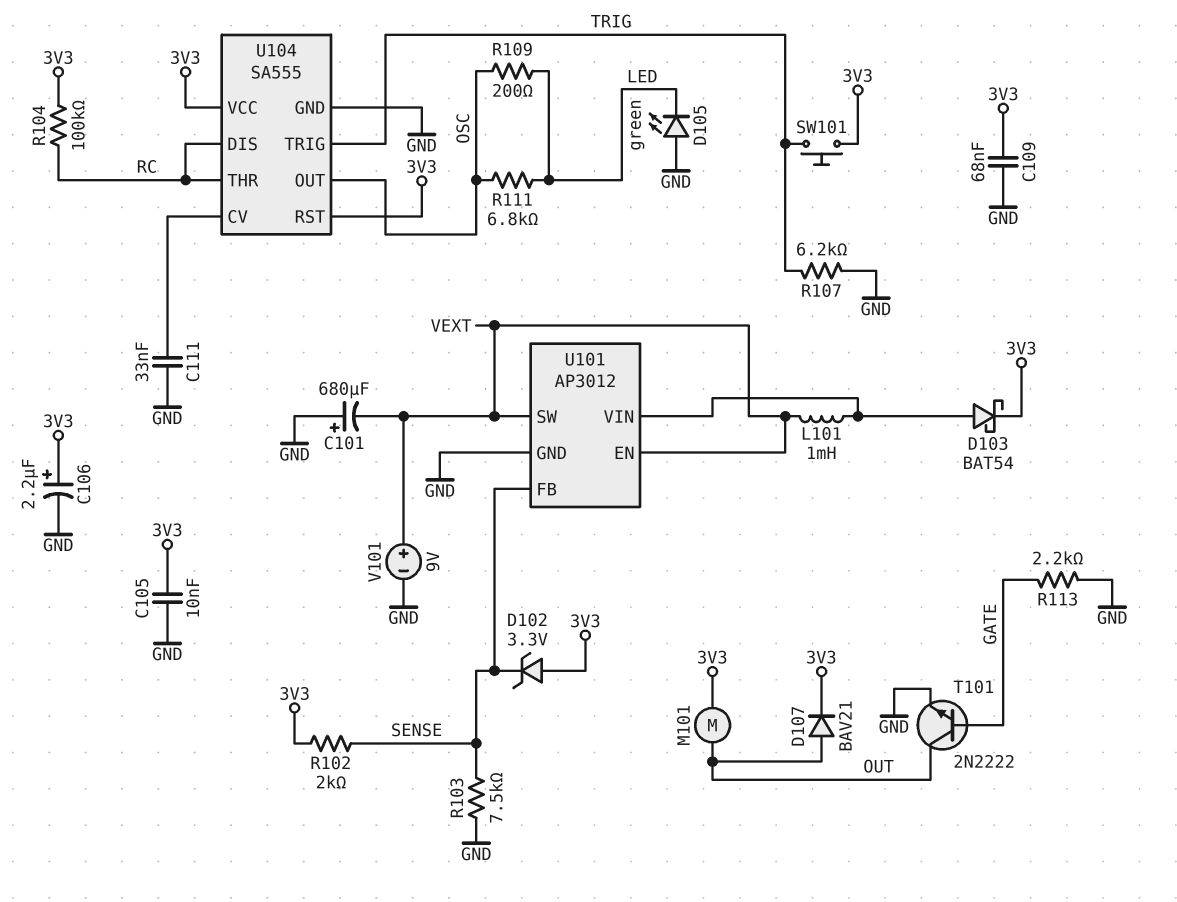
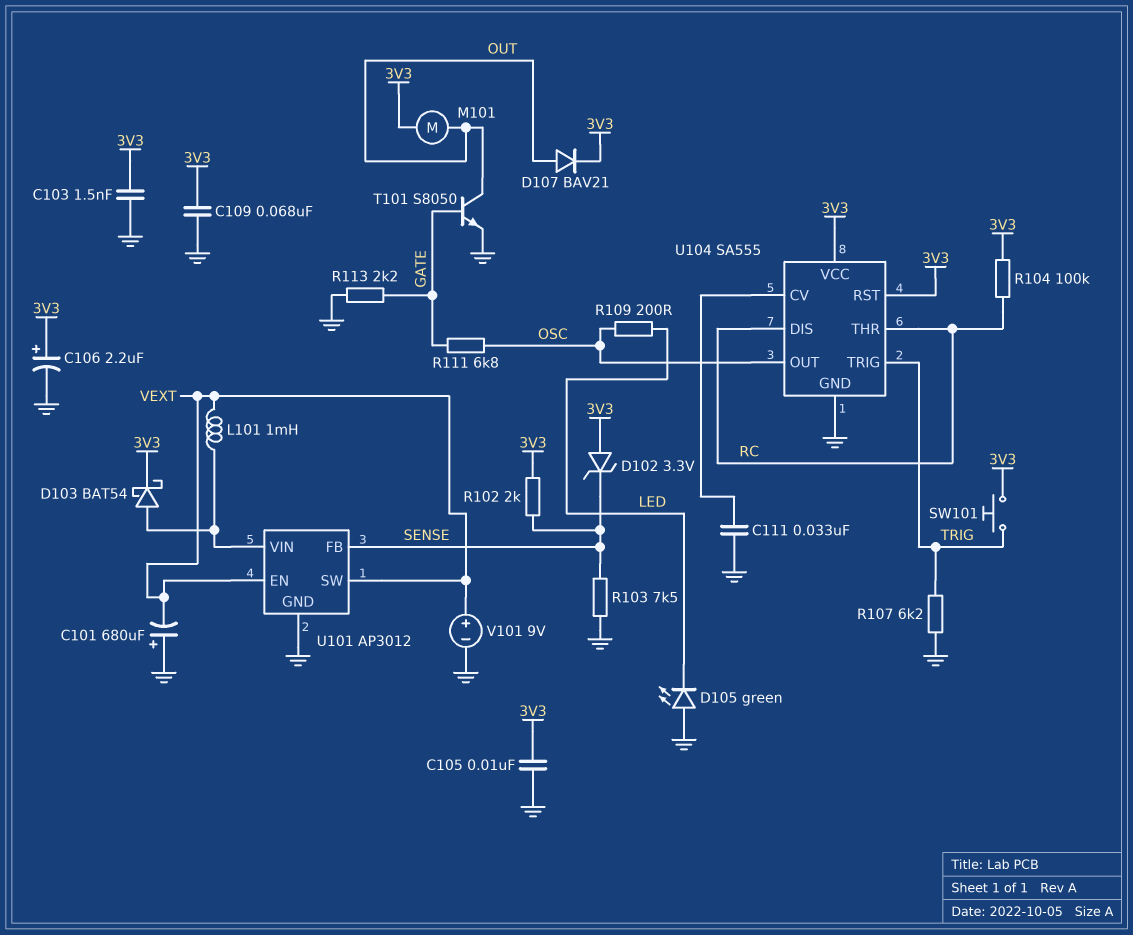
C103: none -> 1.5nF (3V3, GND)
R111: 6.8k (LED, OSC) -> 6.8k (GATE, OSC)
T101: NPN 2N2222 (B GATE, C OUT, E GND) -> NPN S8050 (B GATE, C OUT, E GND)

